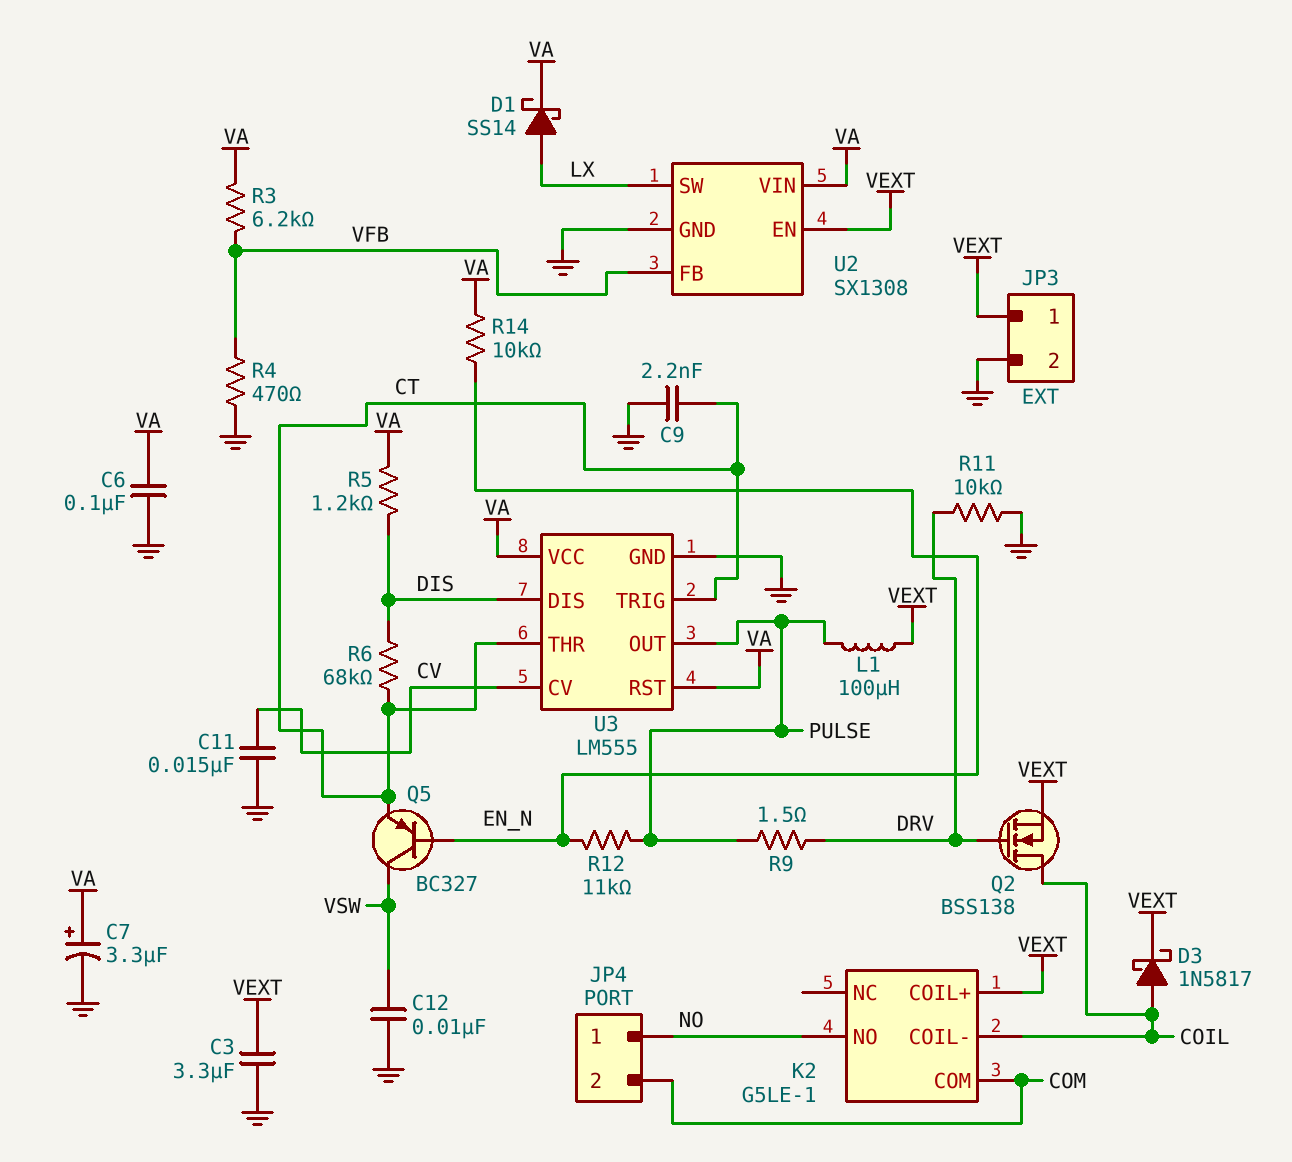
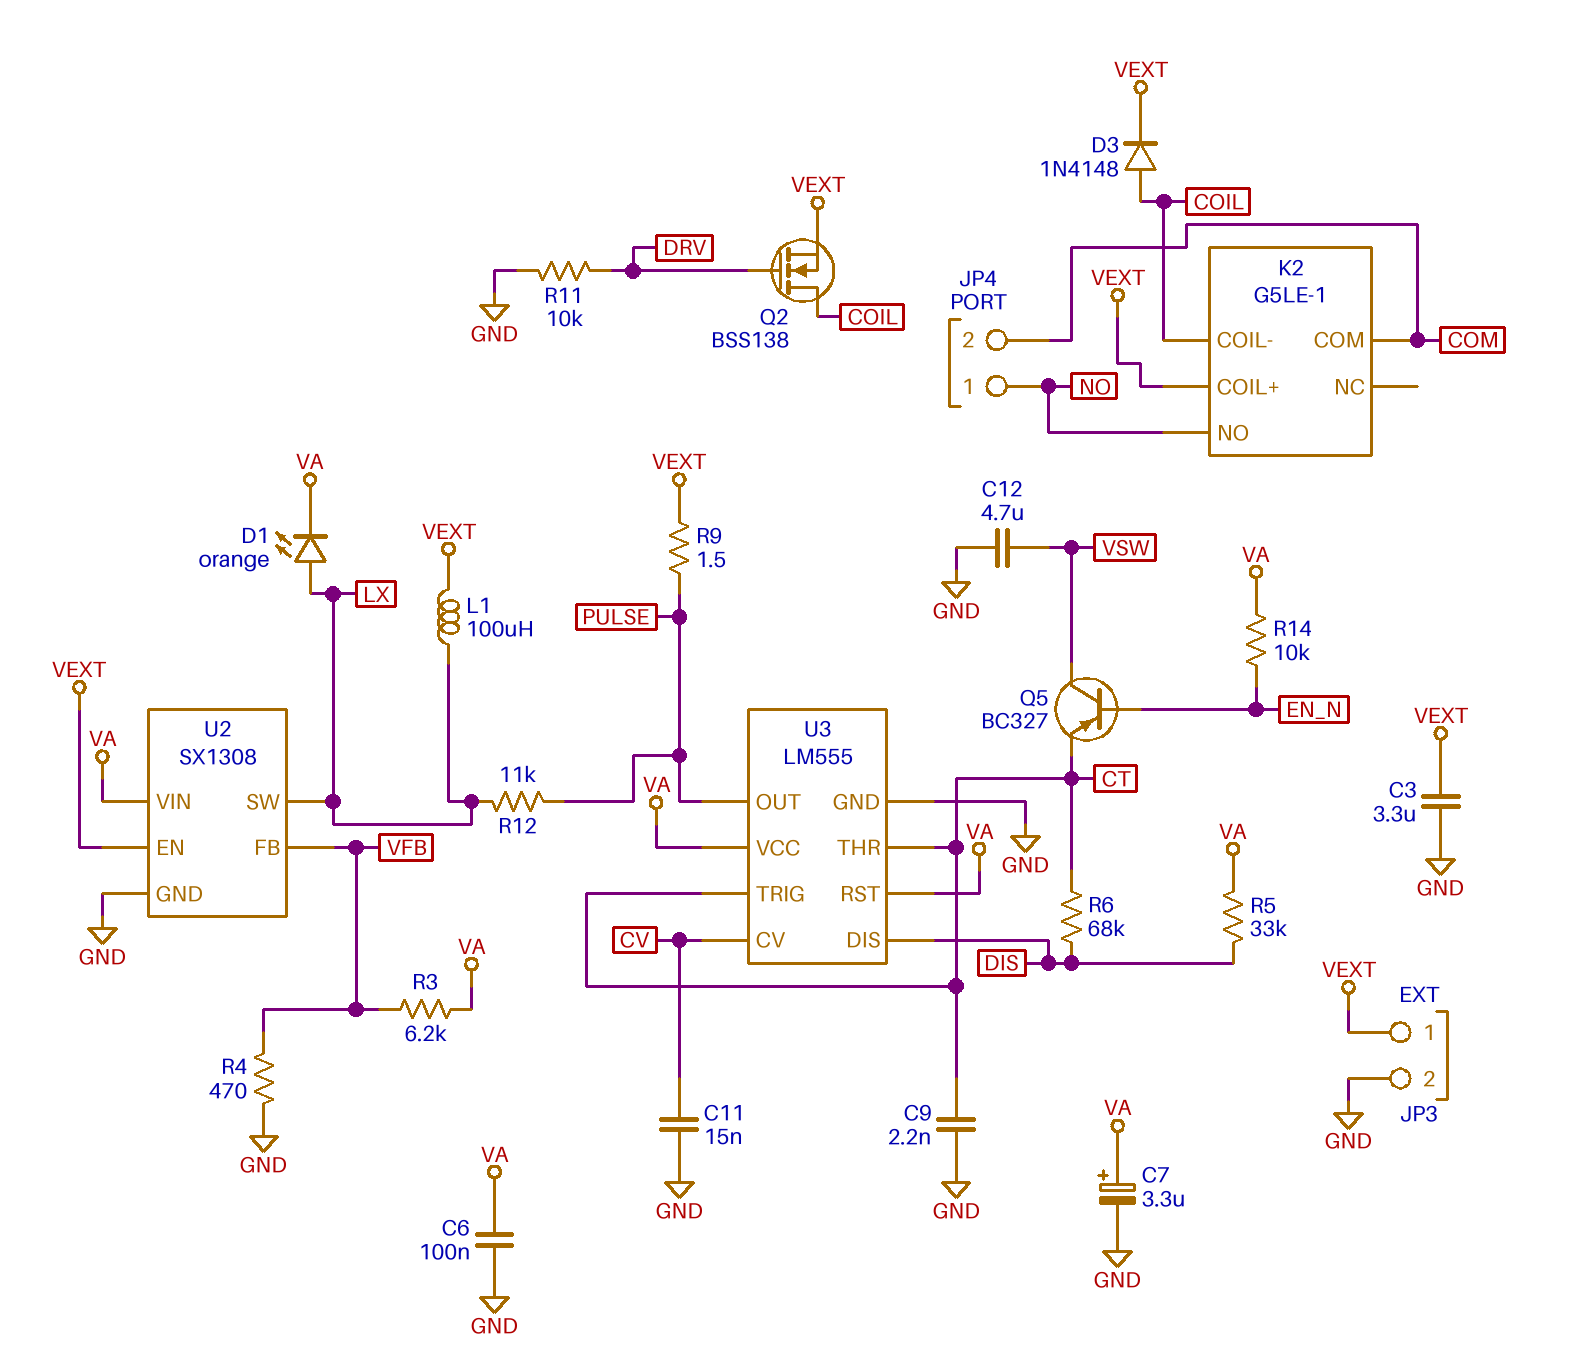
C12: 10nF (GND, VSW) -> 4.7uF (GND, VSW)
D1: schottky SS14 (A LX, K VA) -> LED orange (A LX, K VA)
D3: schottky 1N5817 (A COIL, K VEXT) -> diode 1N4148 (A COIL, K VEXT)
L1: 100uH (PULSE, VEXT) -> 100uH (LX, VEXT)
R5: 1.2k (DIS, VA) -> 33k (DIS, VA)
R9: 1.5 (DRV, PULSE) -> 1.5 (PULSE, VEXT)
R12: 11k (EN_N, PULSE) -> 11k (LX, PULSE)

